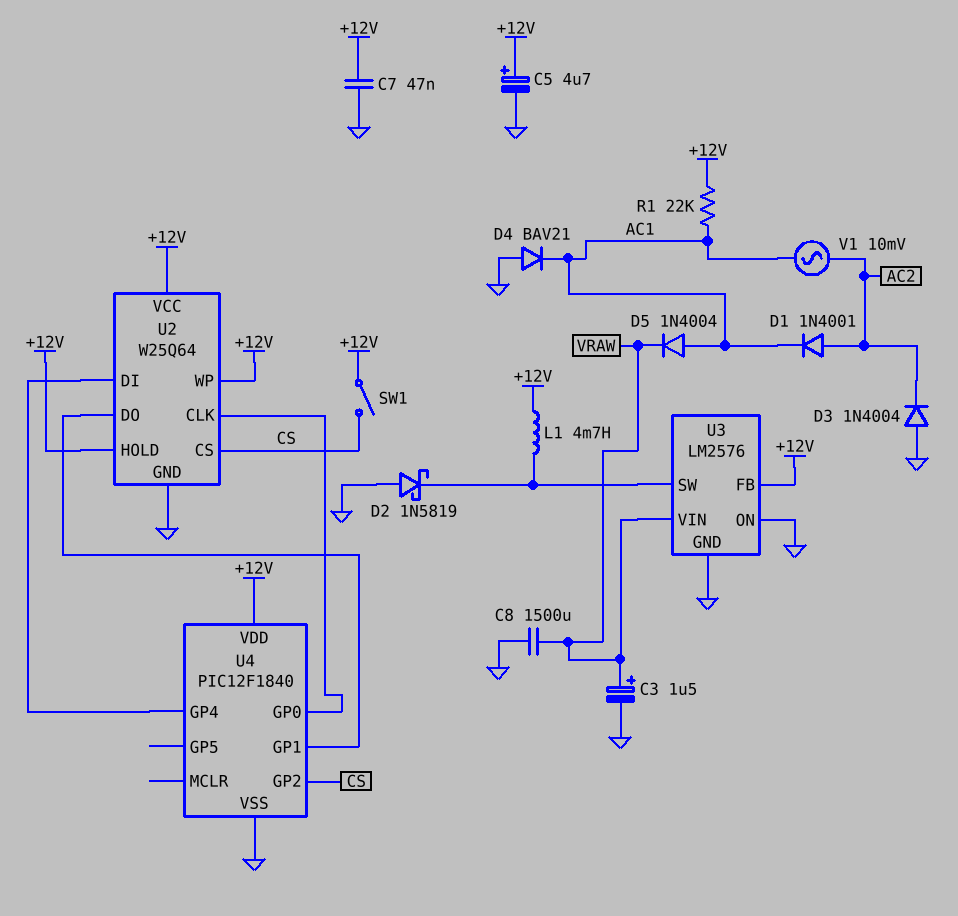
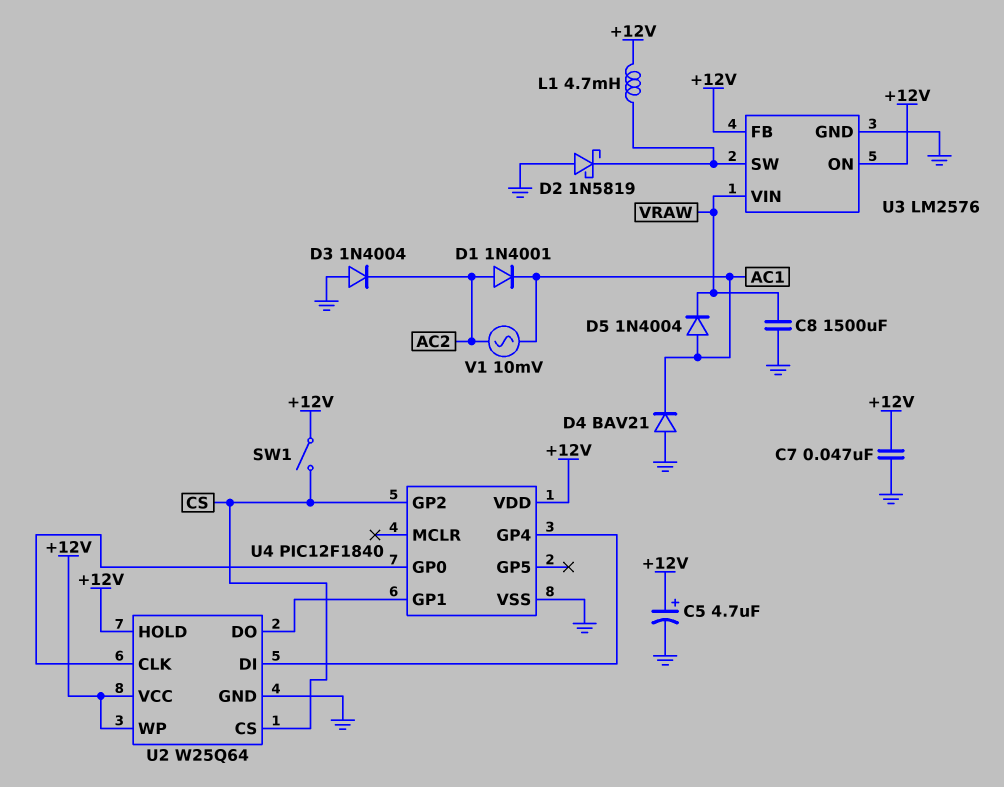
C3: 1.5uF (plus VRAW, minus GND) -> none
R1: 22k (+12V, AC1) -> none
U3 pin ON: GND -> +12V

